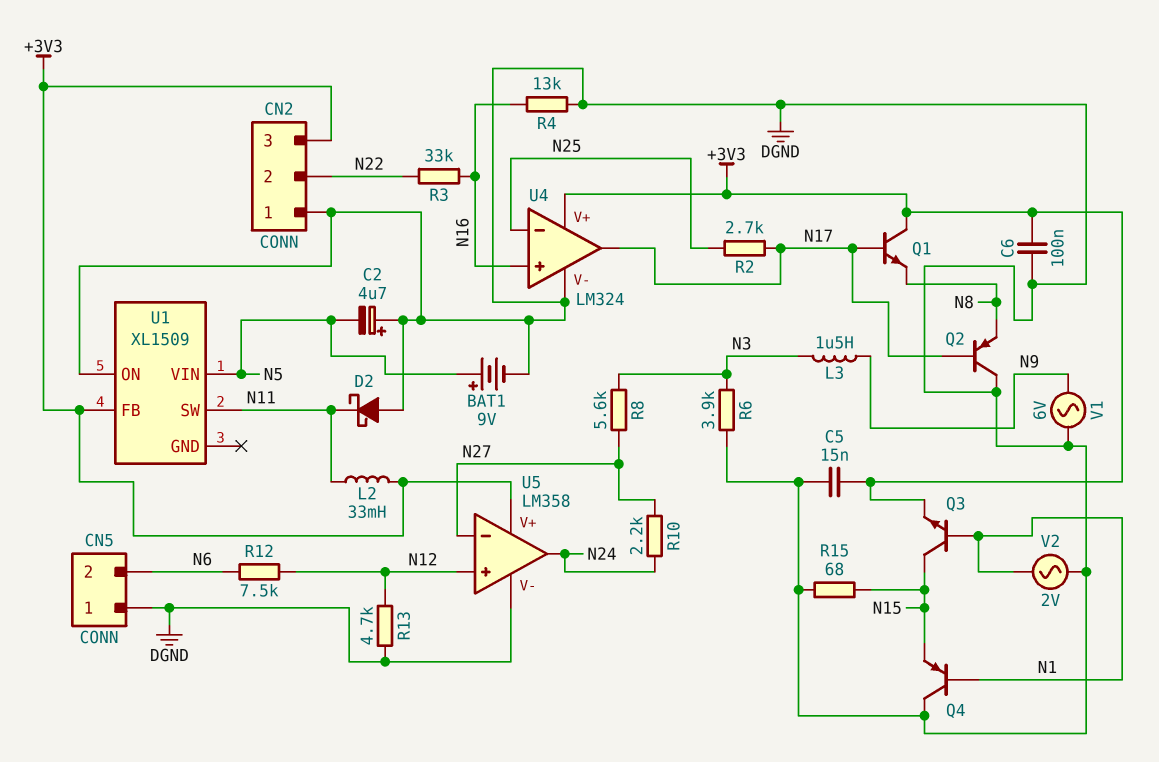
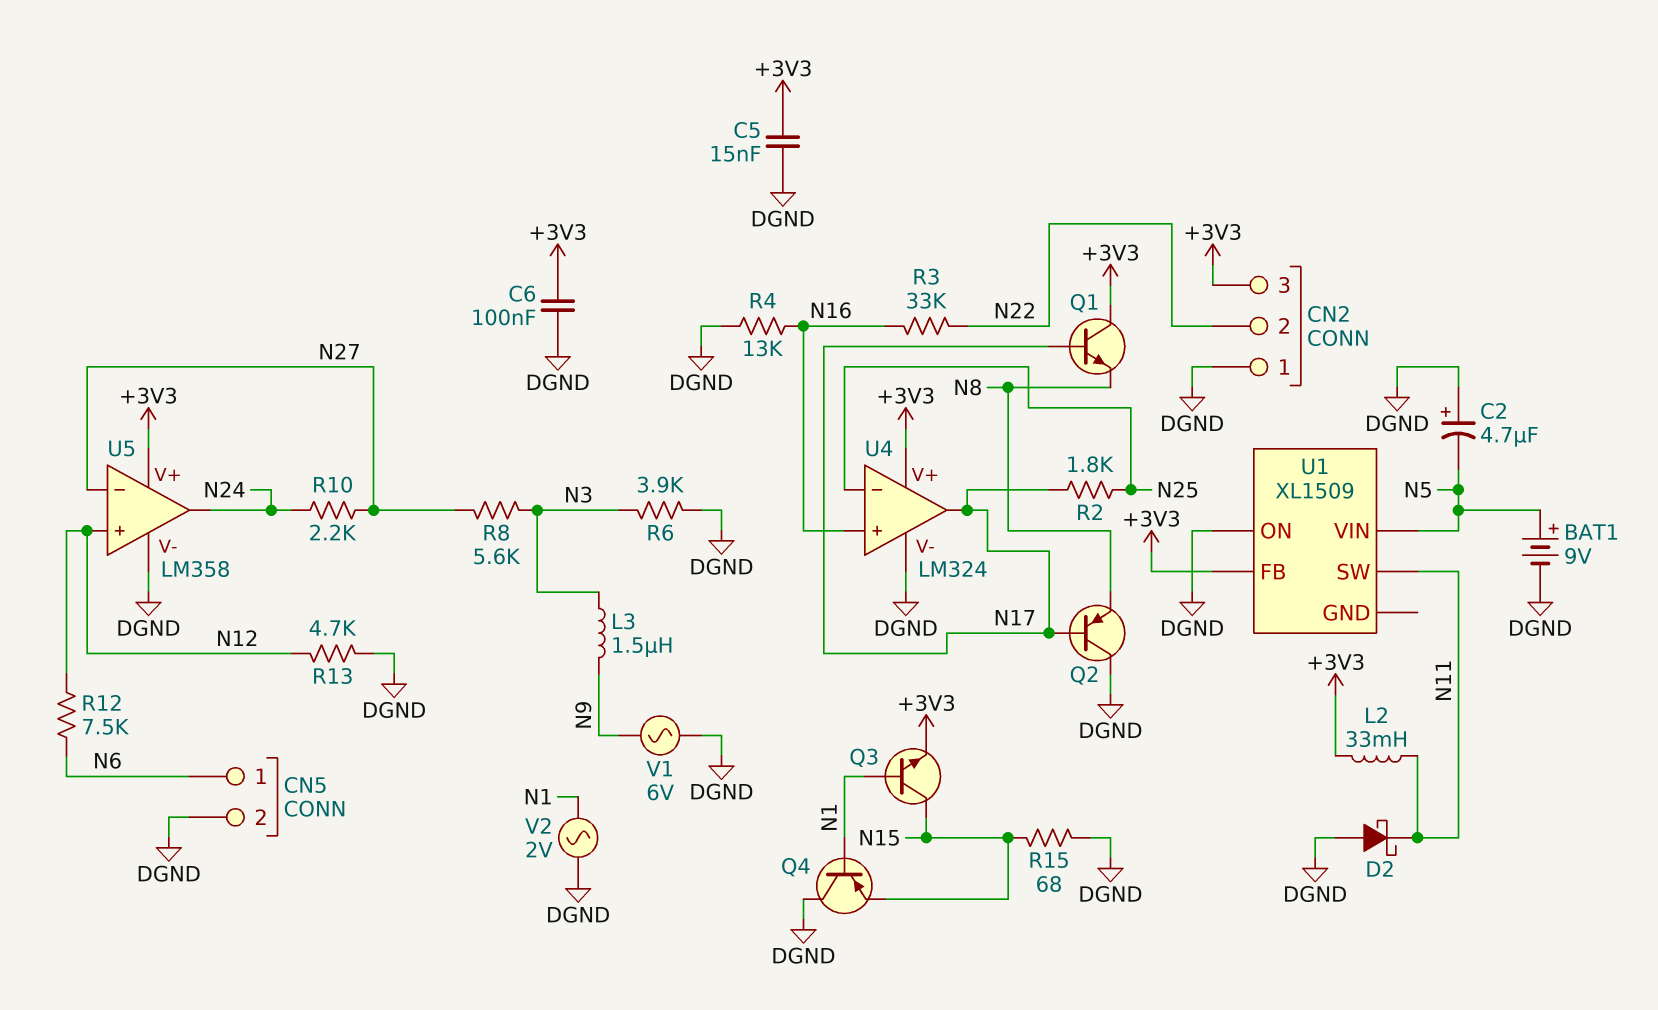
CN5 pin 1: DGND -> N6
CN5 pin 2: N6 -> DGND
R2: 2.7k (N17, N25) -> 1.8k (N17, N25)

